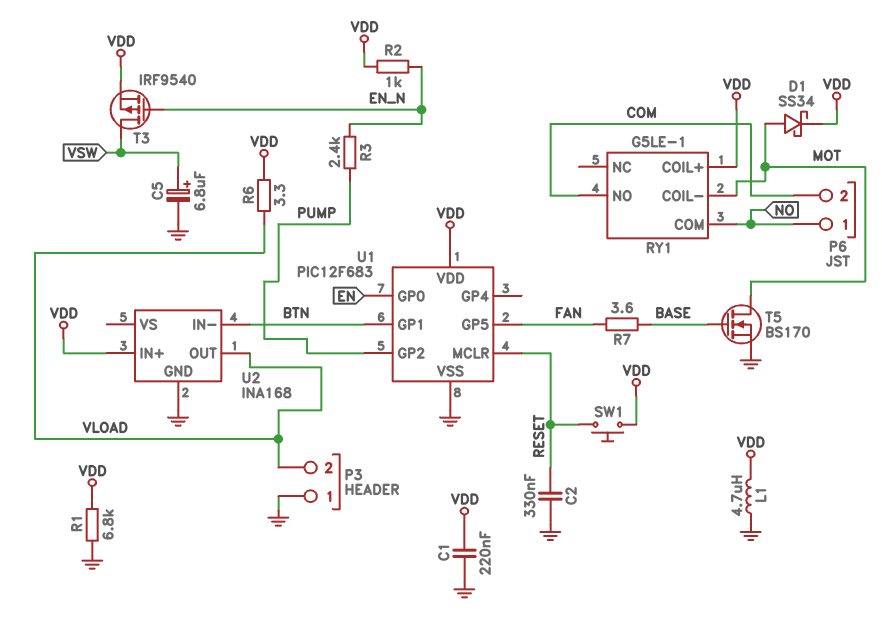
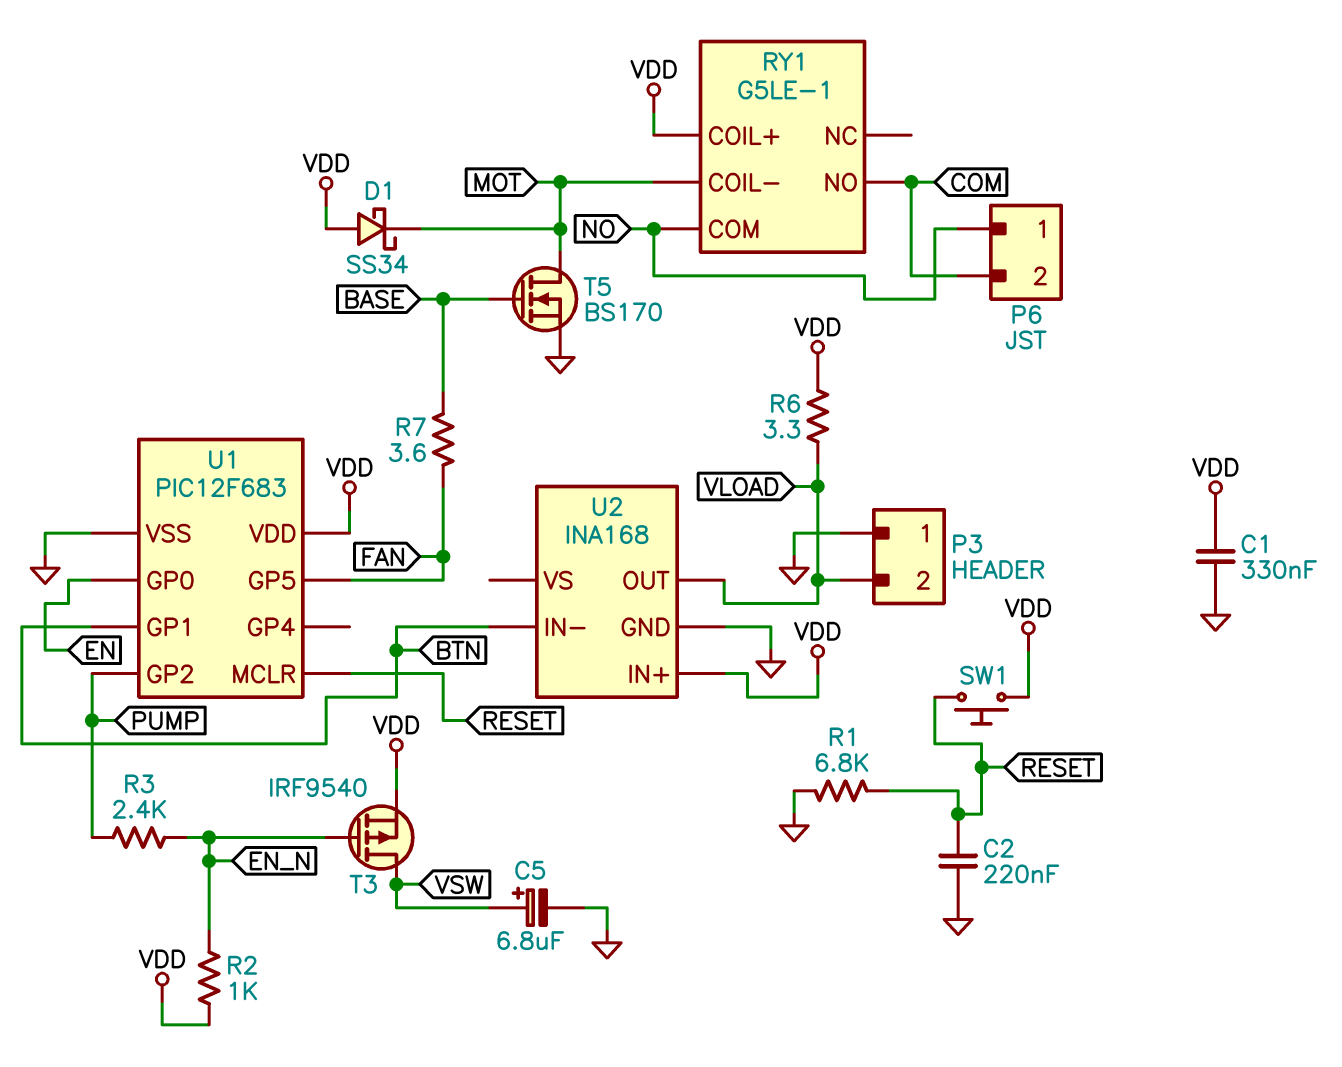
C1: 220nF (GND, VDD) -> 330nF (GND, VDD)
C2: 330nF (GND, RESET) -> 220nF (GND, RESET)
D1: schottky SS34 (A MOT, K VDD) -> schottky SS34 (A VDD, K MOT)
L1: 4.7uH (GND, VDD) -> none
R1: 6.8k (GND, VDD) -> 6.8k (GND, RESET)

